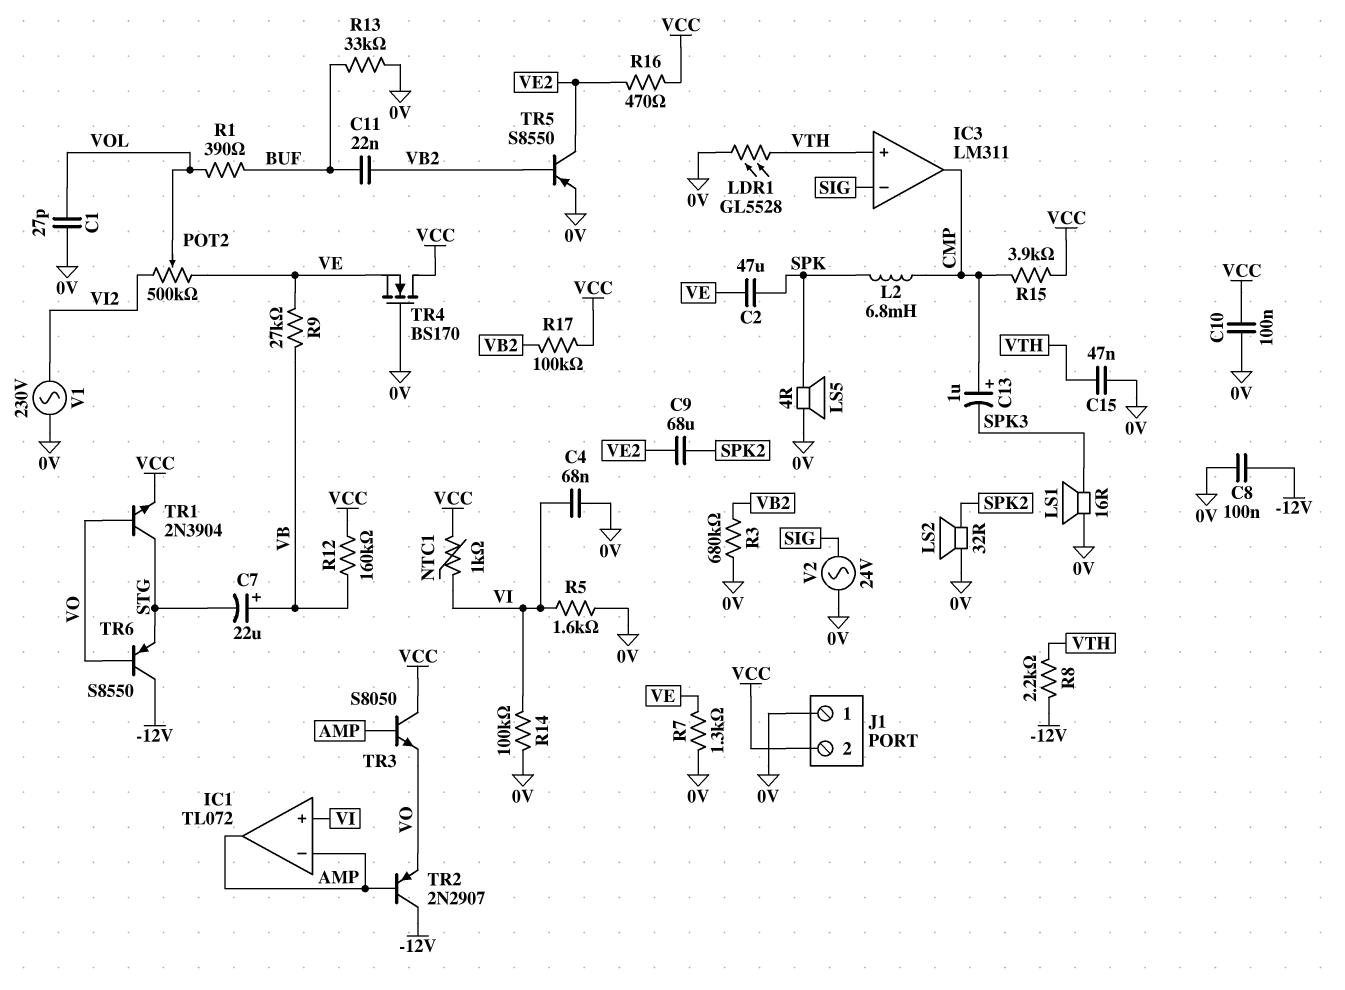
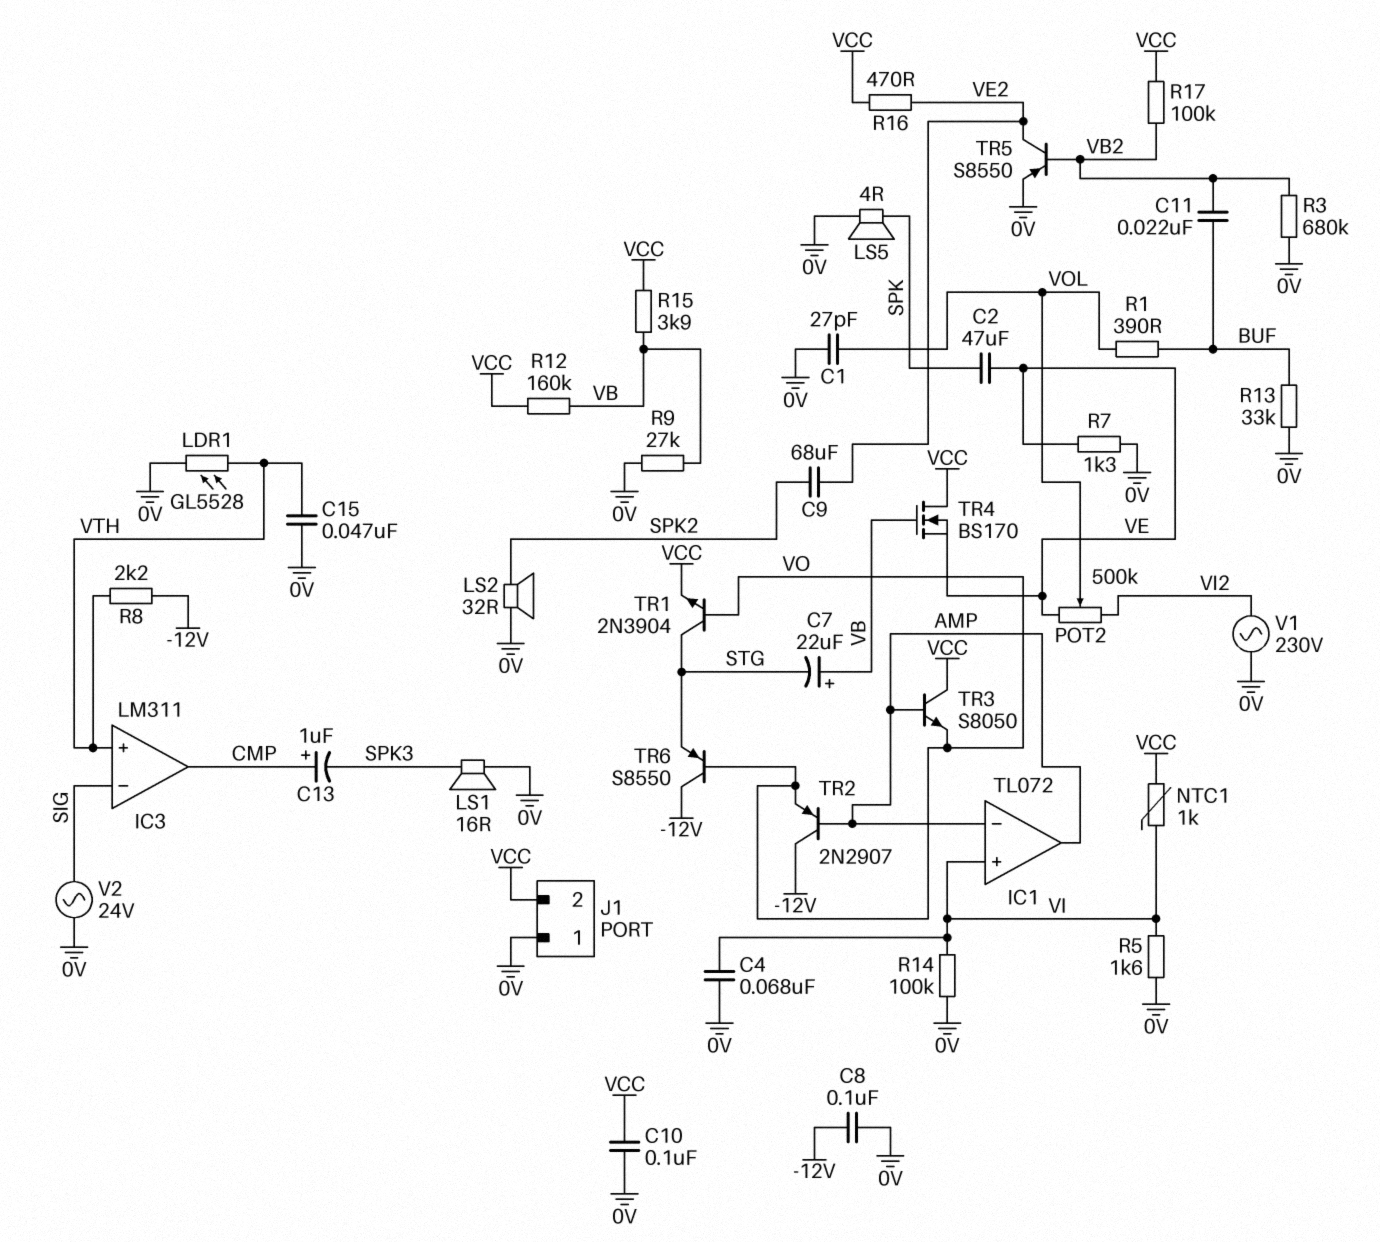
L2: 6.8mH (CMP, SPK) -> none
R9: 27k (VB, VE) -> 27k (0V, VB)
R15: 3.9k (CMP, VCC) -> 3.9k (VB, VCC)
TR4: NMOS BS170 (G 0V, D VCC, S VE) -> NMOS BS170 (G VB, D VCC, S VE)

